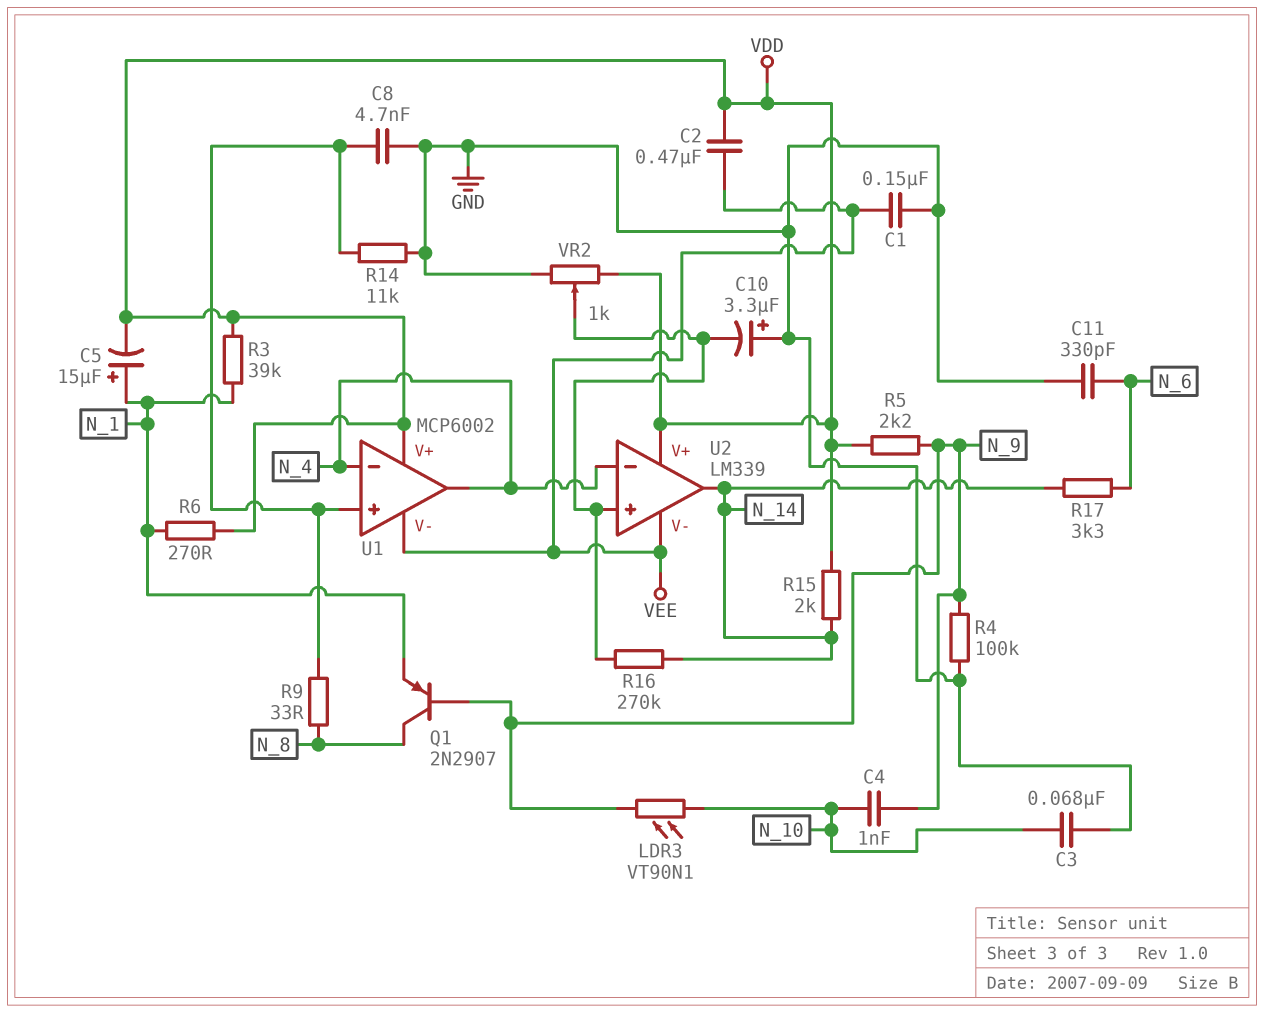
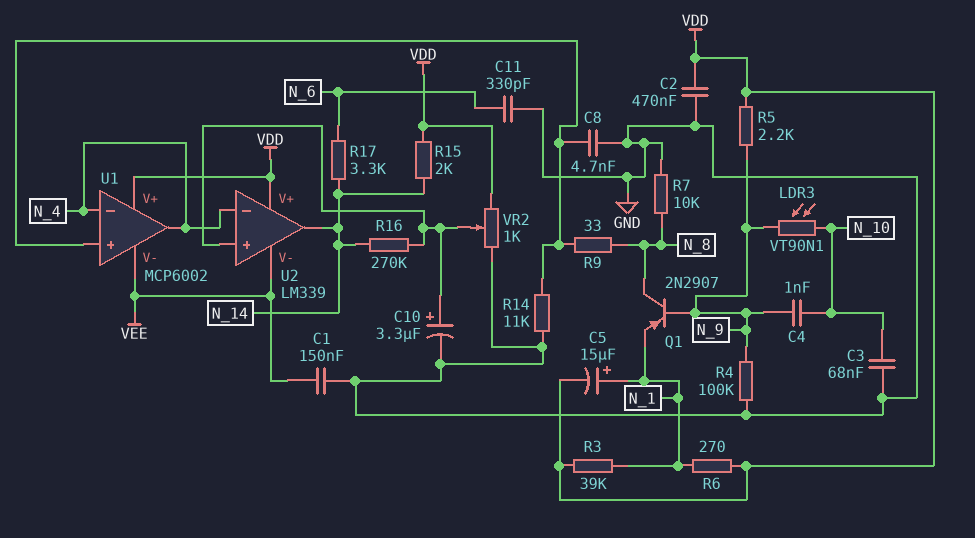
C2: 470nF (VDD, VEE) -> 470nF (GND, VDD)
C10: 3.3uF (plus GND, minus U2/in+) -> 3.3uF (plus U2/in+, minus GND)
R7: none -> 10k (GND, N_8)

